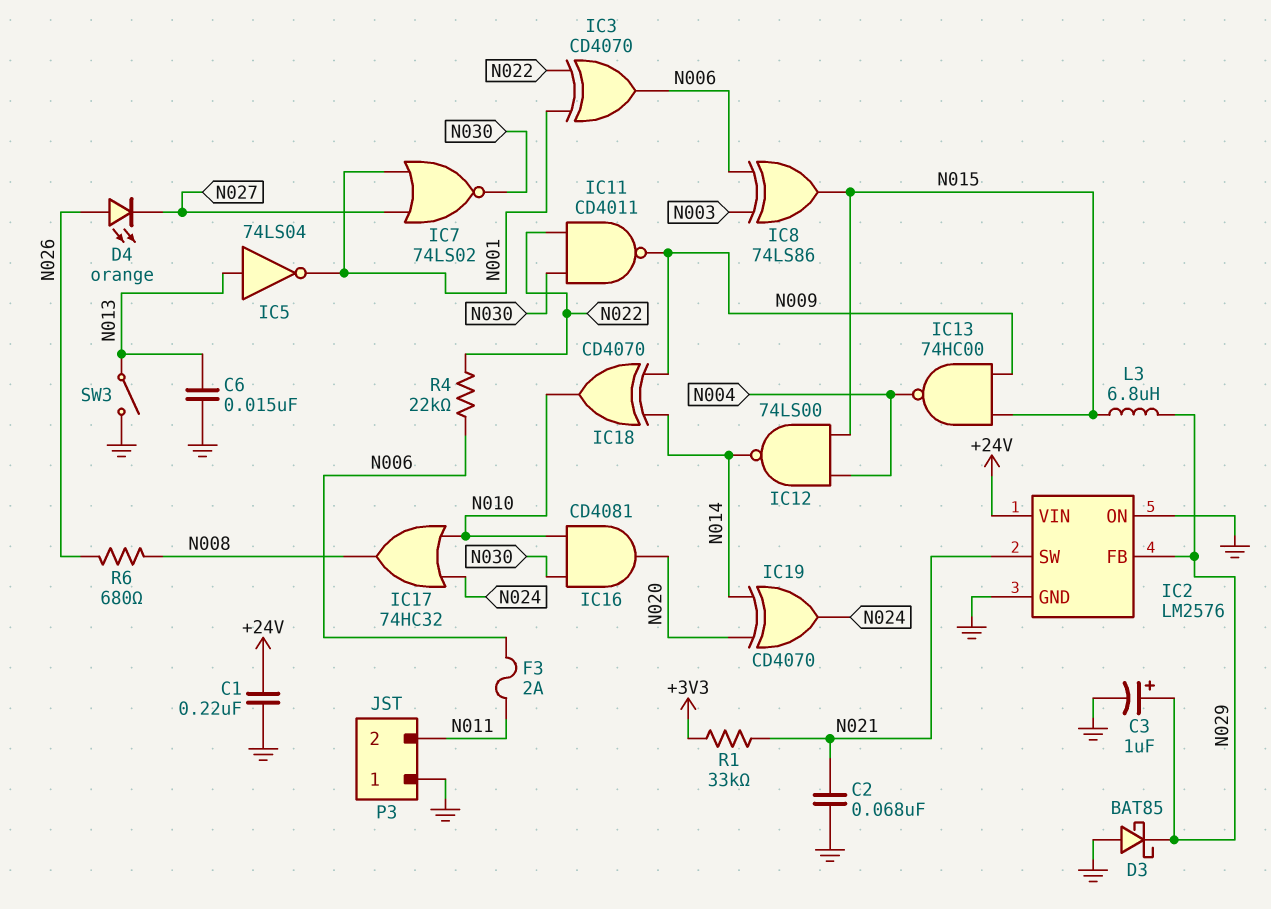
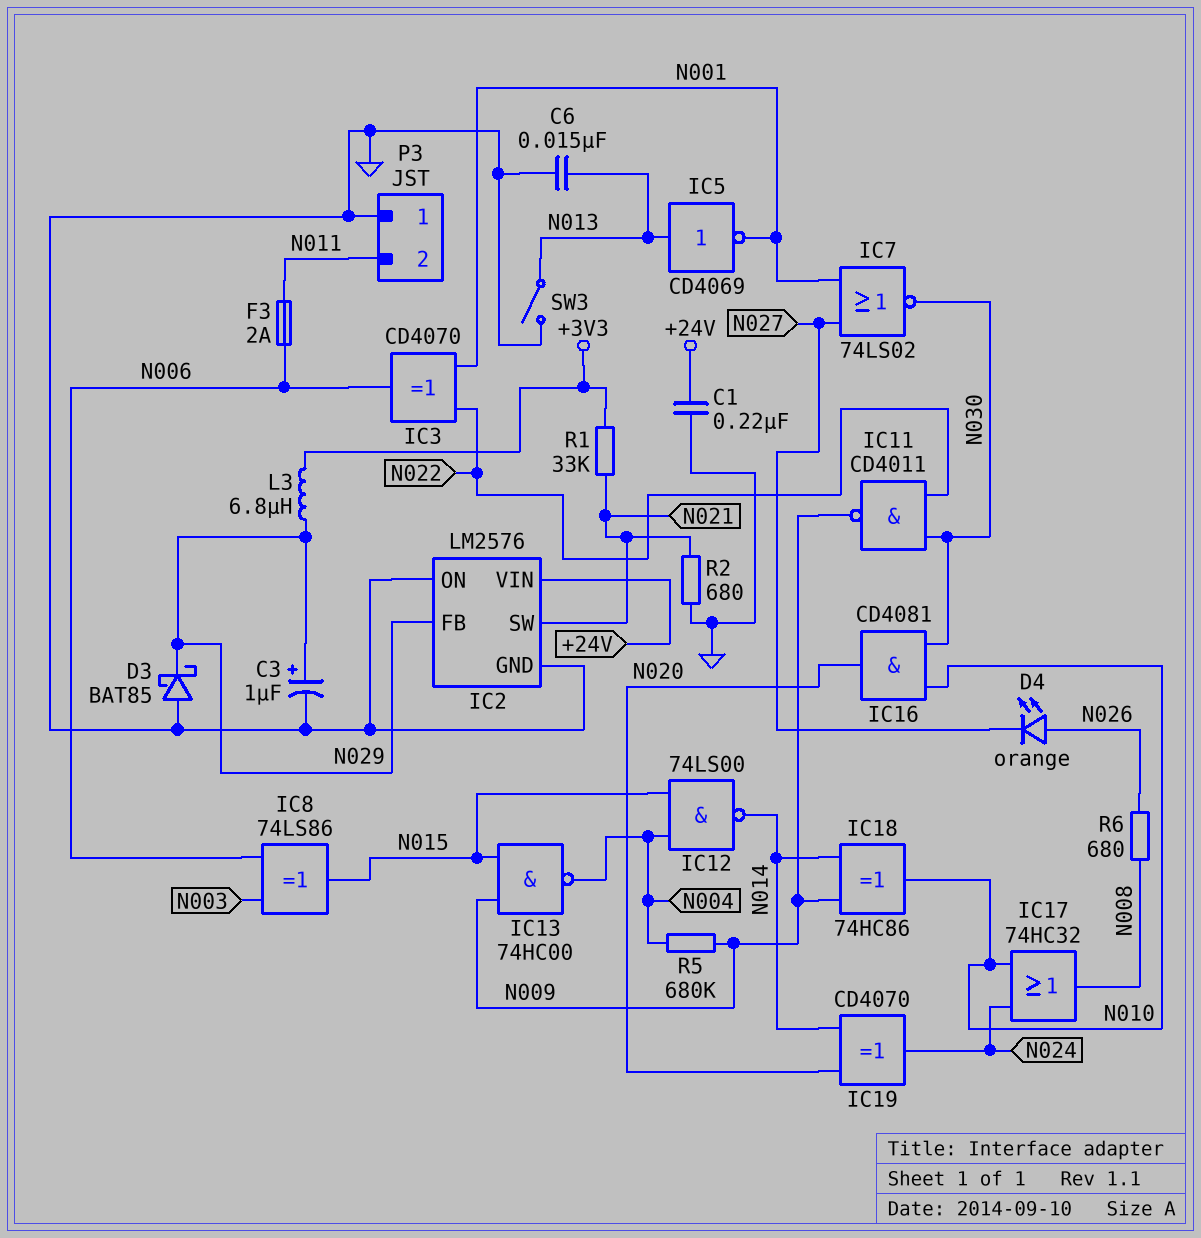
C2: 68nF (GND, N021) -> none
IC5: NOT 74LS04 (in N013, out N001) -> NOT CD4069 (in N013, out N001)
IC18: XOR CD4070 (in N009, in N014, out N010) -> XOR 74HC86 (in N009, in N014, out N010)
L3: 6.8uH (N015, N029) -> 6.8uH (+3V3, N029)
R2: none -> 680 (GND, N021)
R4: 22k (N006, N022) -> none
R5: none -> 680k (N004, N009)

